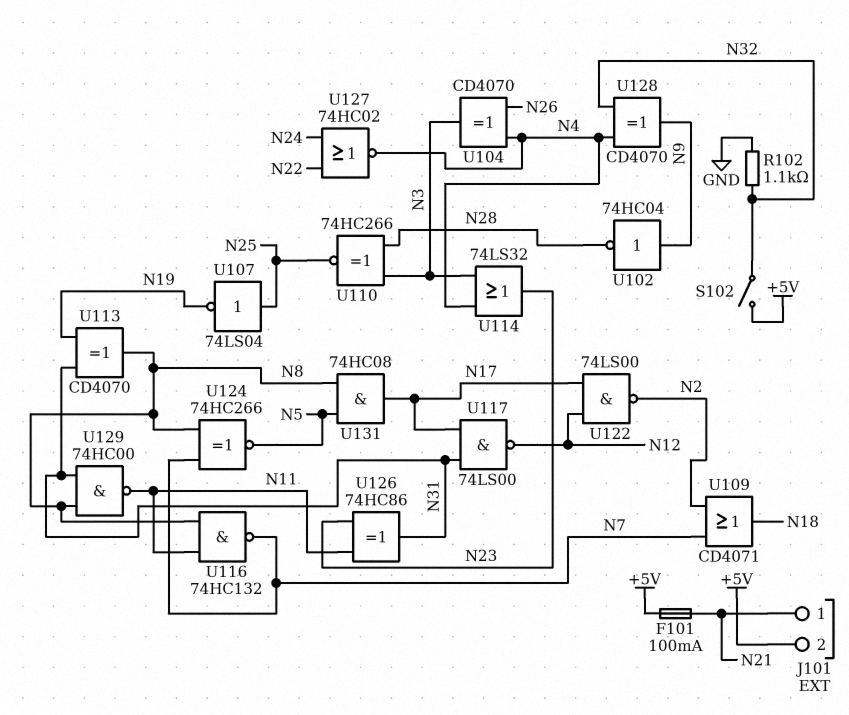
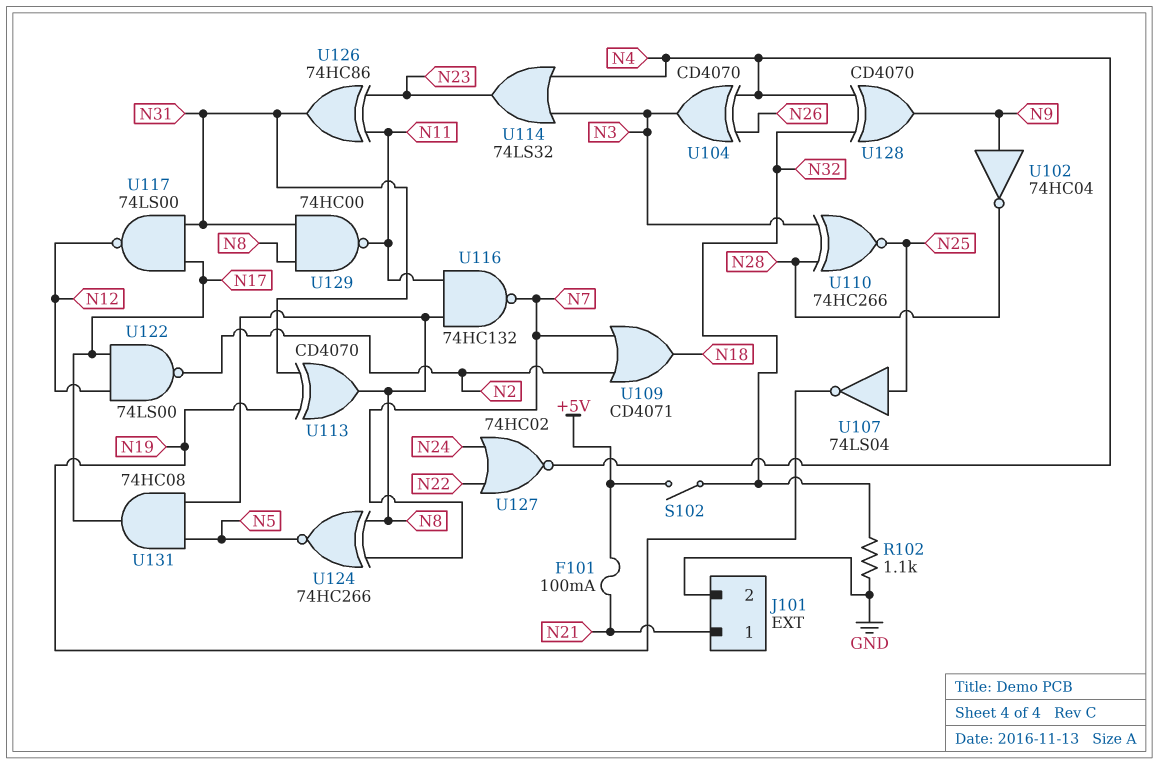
J101 pin 2: +5V -> GND

